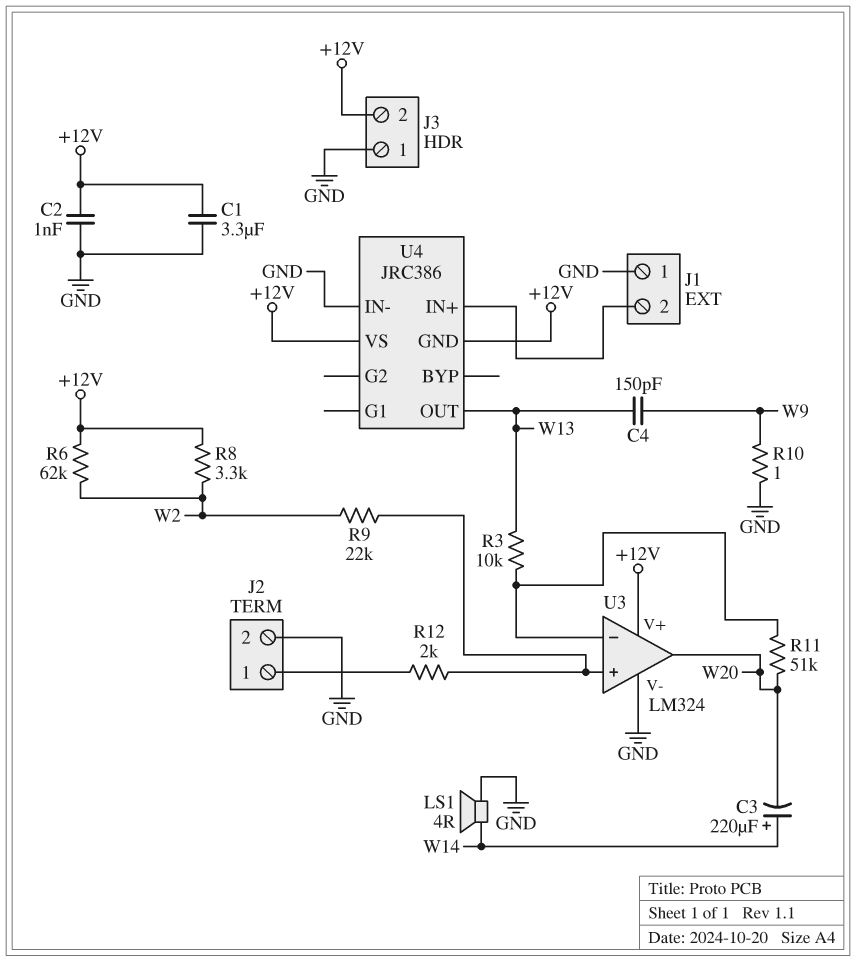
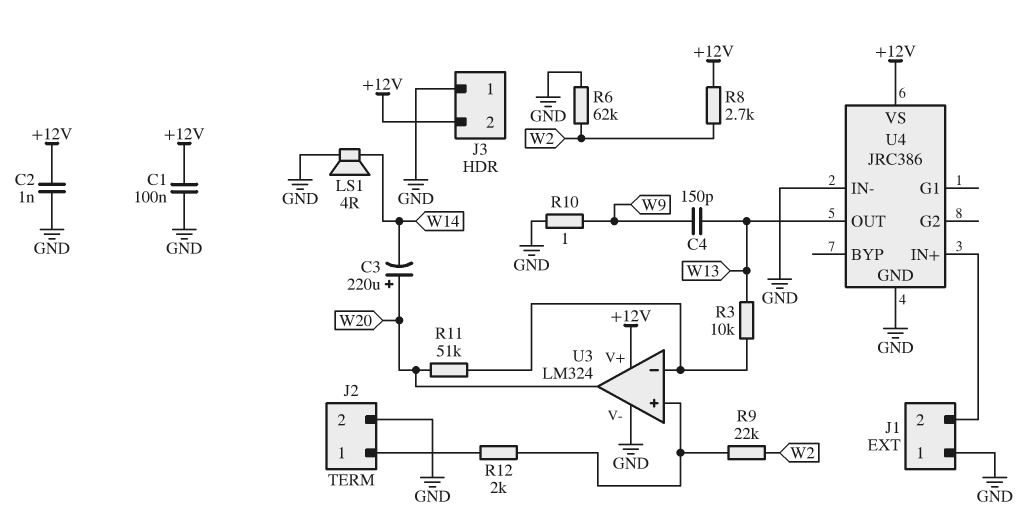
C1: 3.3uF (+12V, GND) -> 100nF (+12V, GND)
C3: 220uF (plus W14, minus W20) -> 220uF (plus W20, minus W14)
R6: 62k (+12V, W2) -> 62k (GND, W2)
R8: 3.3k (+12V, W2) -> 2.7k (+12V, W2)
U4 pin GND: +12V -> GND

